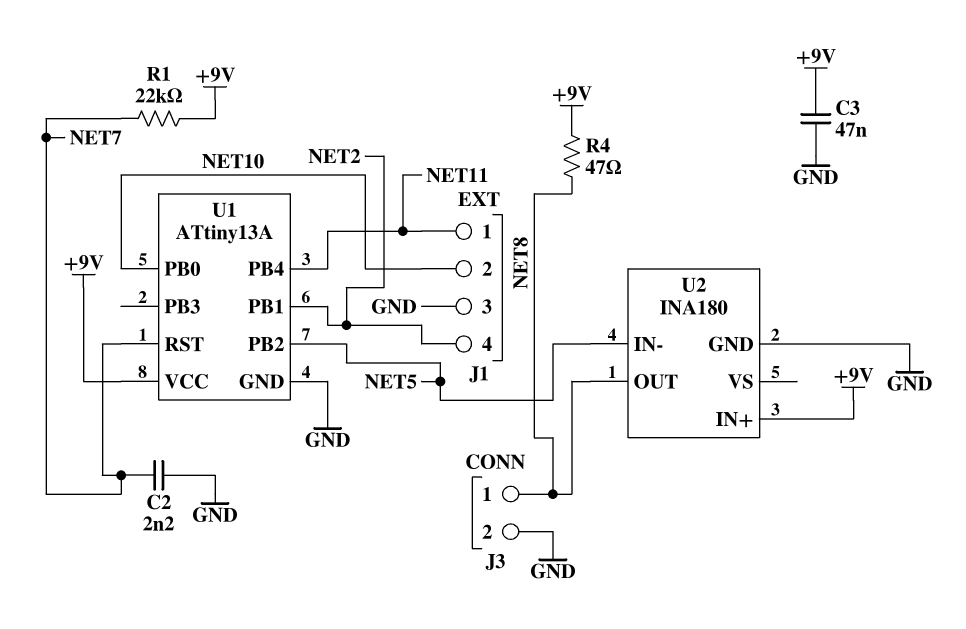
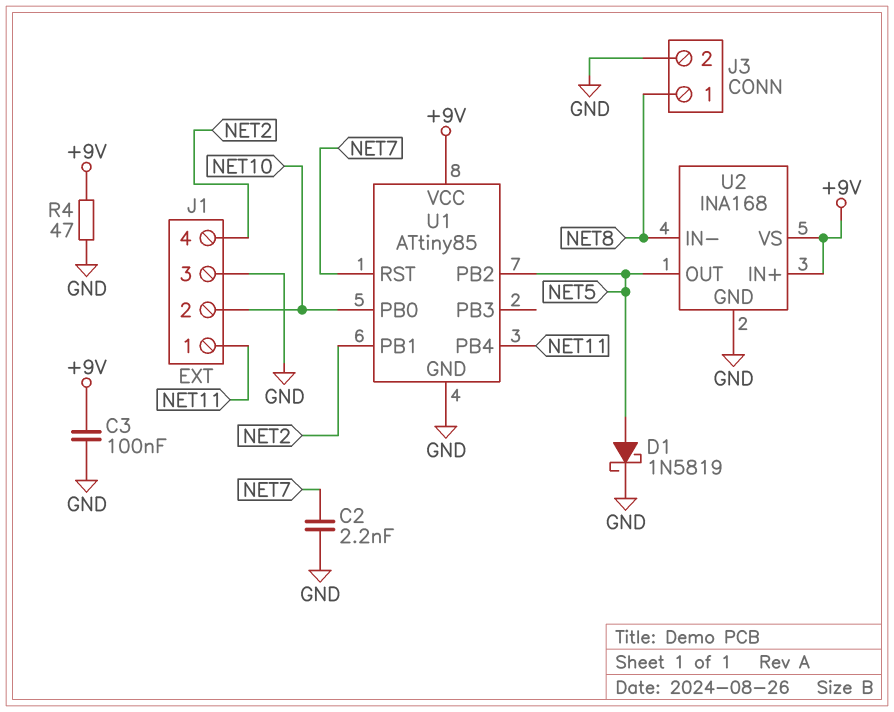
C3: 47nF (+9V, GND) -> 100nF (+9V, GND)
D1: none -> schottky 1N5819 (A NET5, K GND)
R1: 22k (+9V, NET7) -> none
R4: 47 (+9V, NET8) -> 47 (+9V, GND)
U1: ATtiny13A -> ATtiny85
U2: INA180 -> INA168
U2 pin IN-: NET5 -> NET8
U2 pin OUT: NET8 -> NET5
U2 pin VS: none -> +9V

